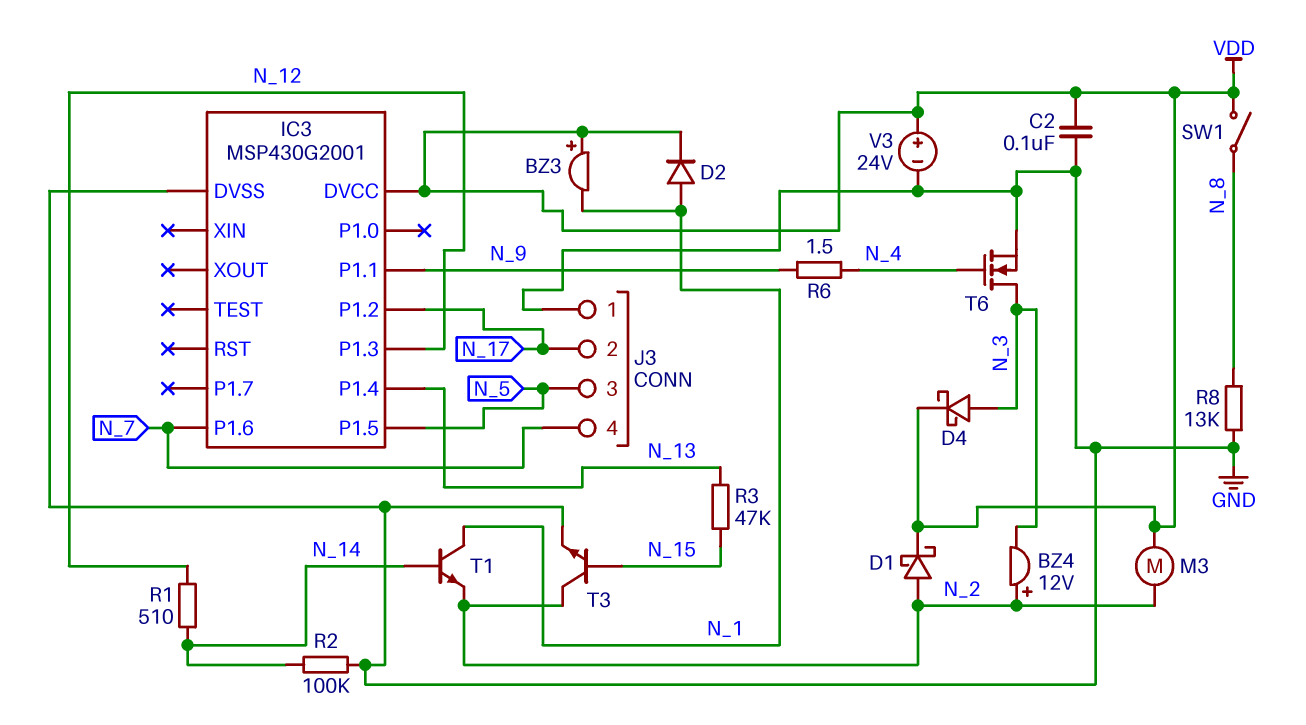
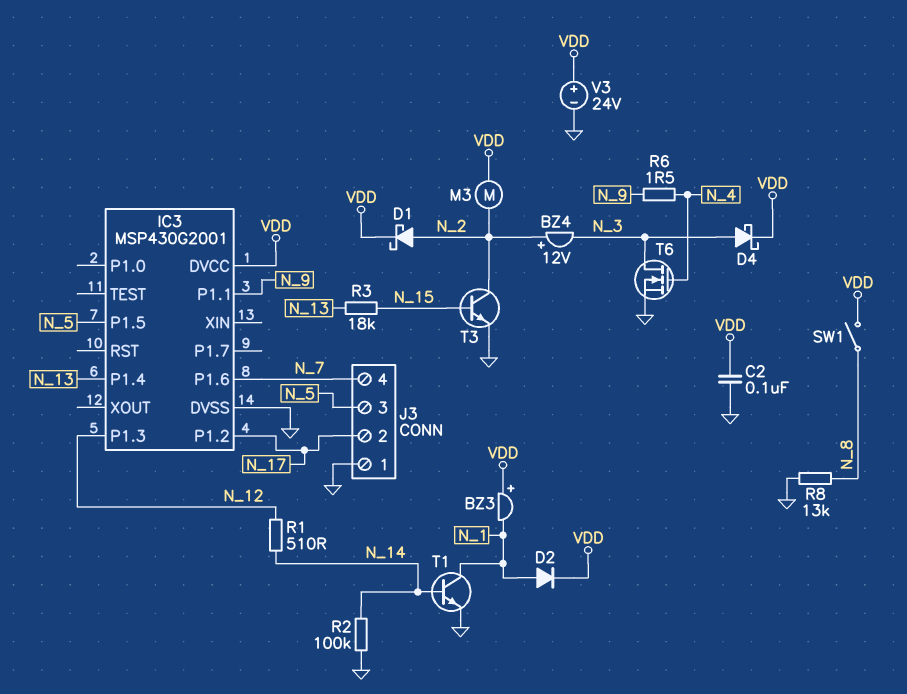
R3: 47k (N_13, N_15) -> 18k (N_13, N_15)
T1: NPN (B N_14, C N_1, E N_2) -> NPN (B N_14, C N_1, E GND)

